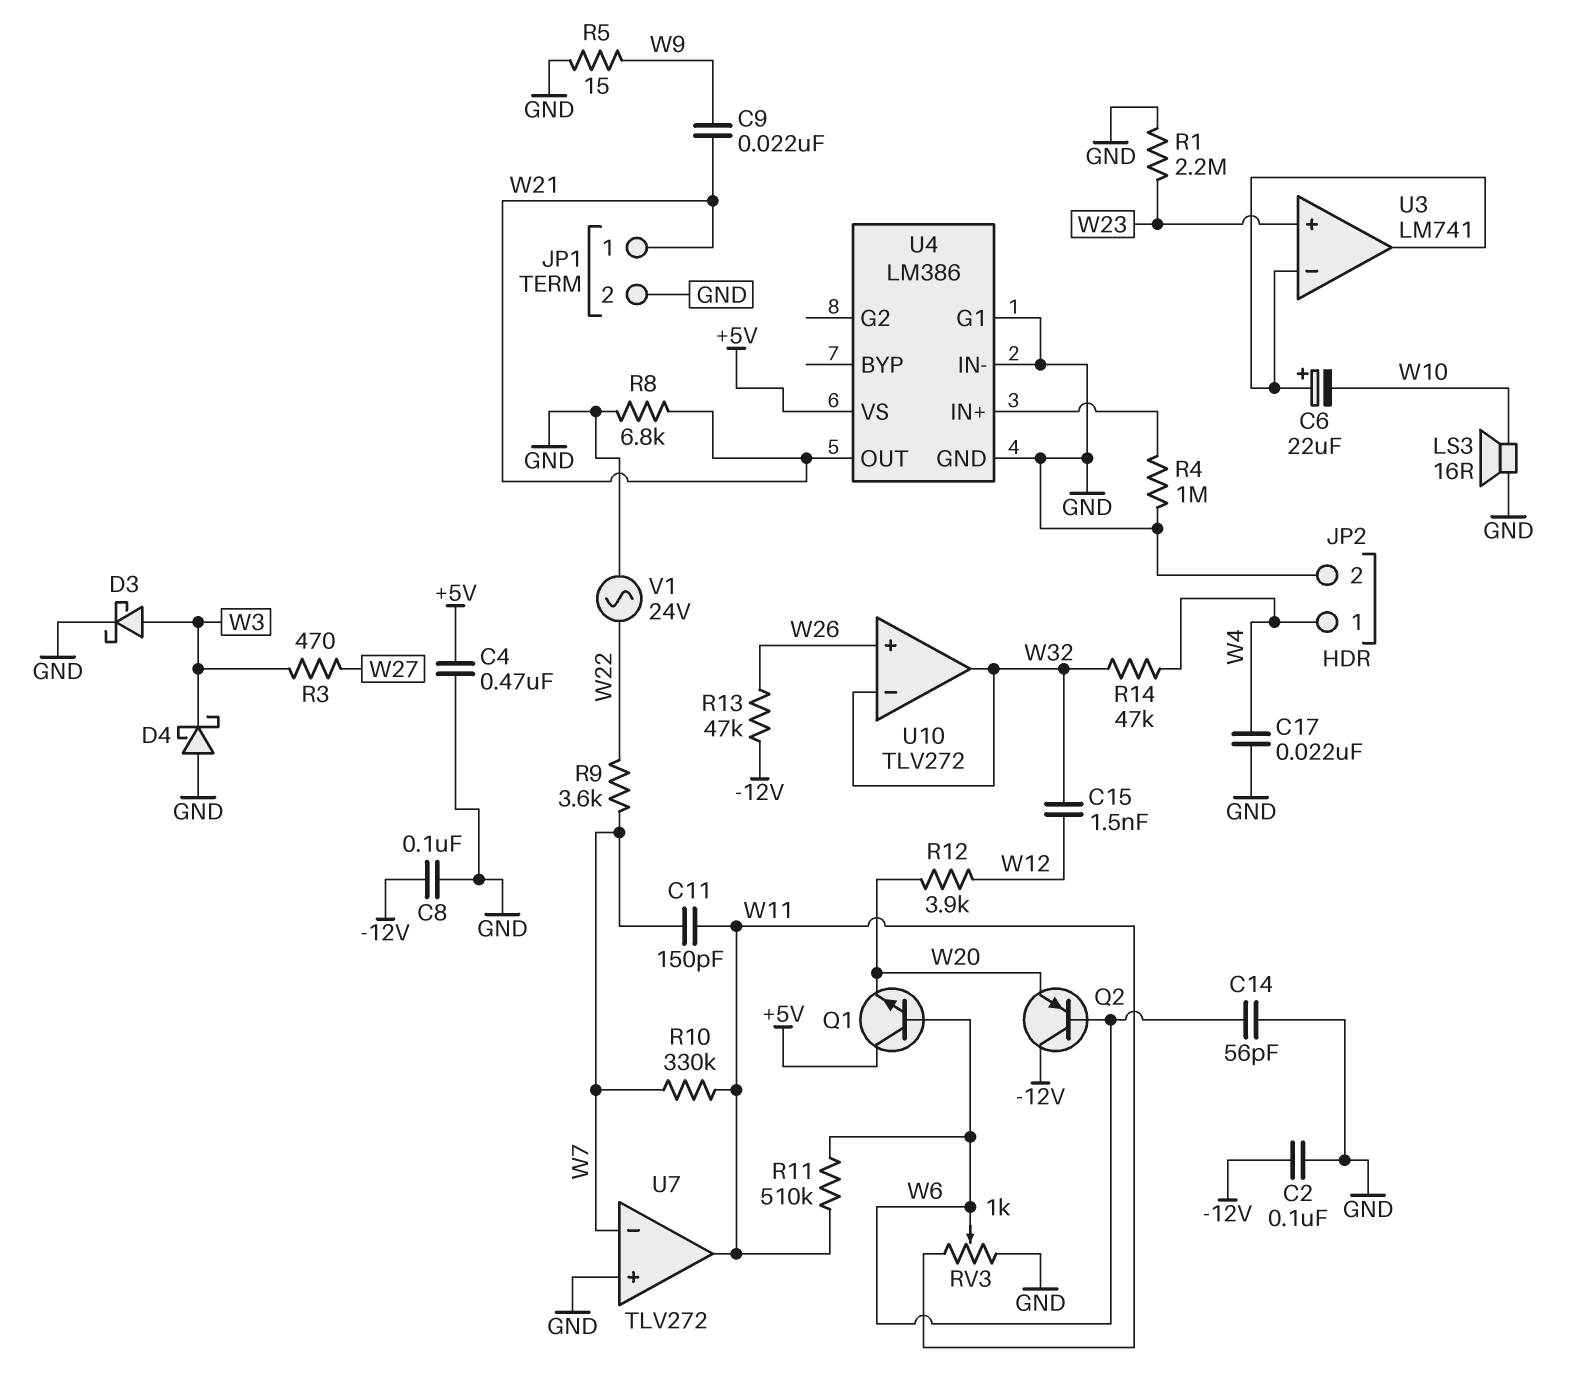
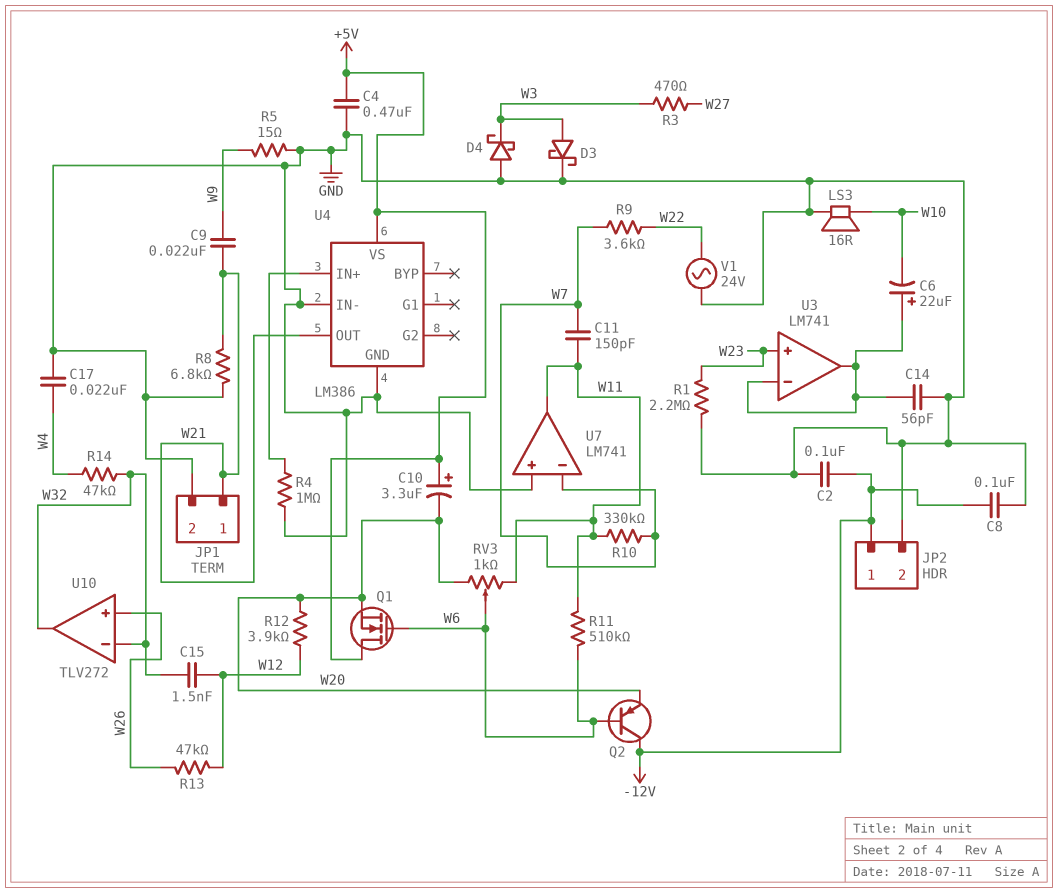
C10: none -> 3.3uF (plus +5V, minus W20)
C14: 56pF (GND, W6) -> 56pF (GND, U3/in-)
JP2 pin 1: W4 -> -12V
Q1: NPN (B W6, C +5V, E W20) -> NMOS (G W6, D +5V, S W20)
R13: 47k (-12V, W26) -> 47k (W12, W26)
RV3: 1k (GND, W11, wiper W6) -> 1k (W11, W20, wiper W6)
U4 pin G1: GND -> none
U7: TLV272 -> LM741

